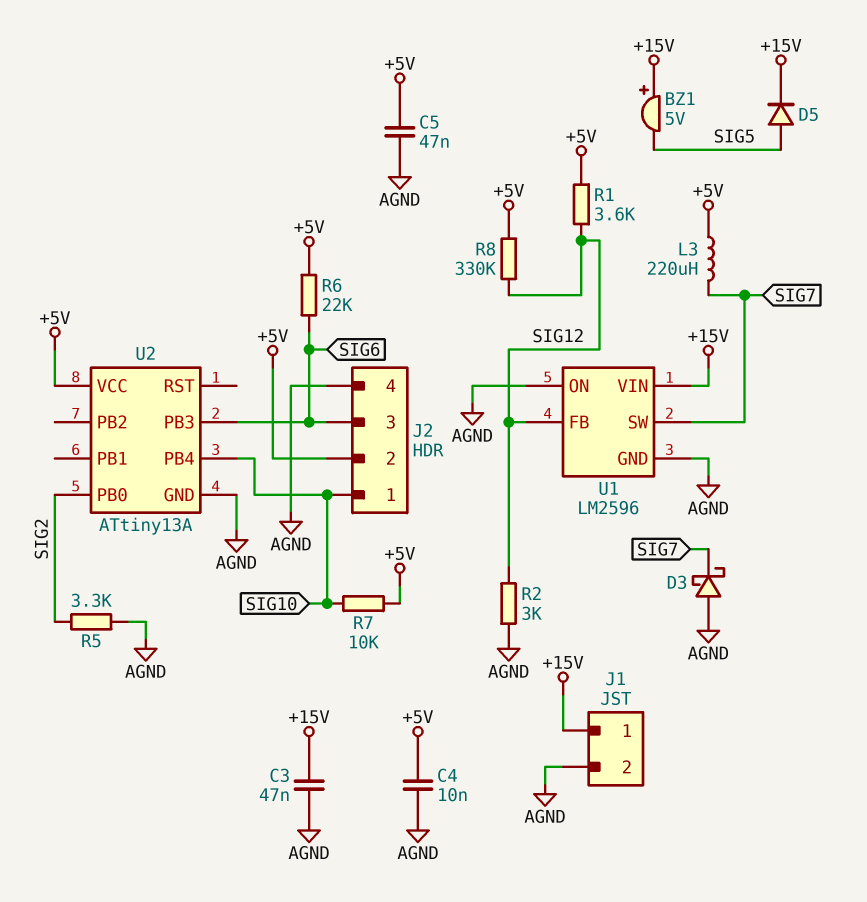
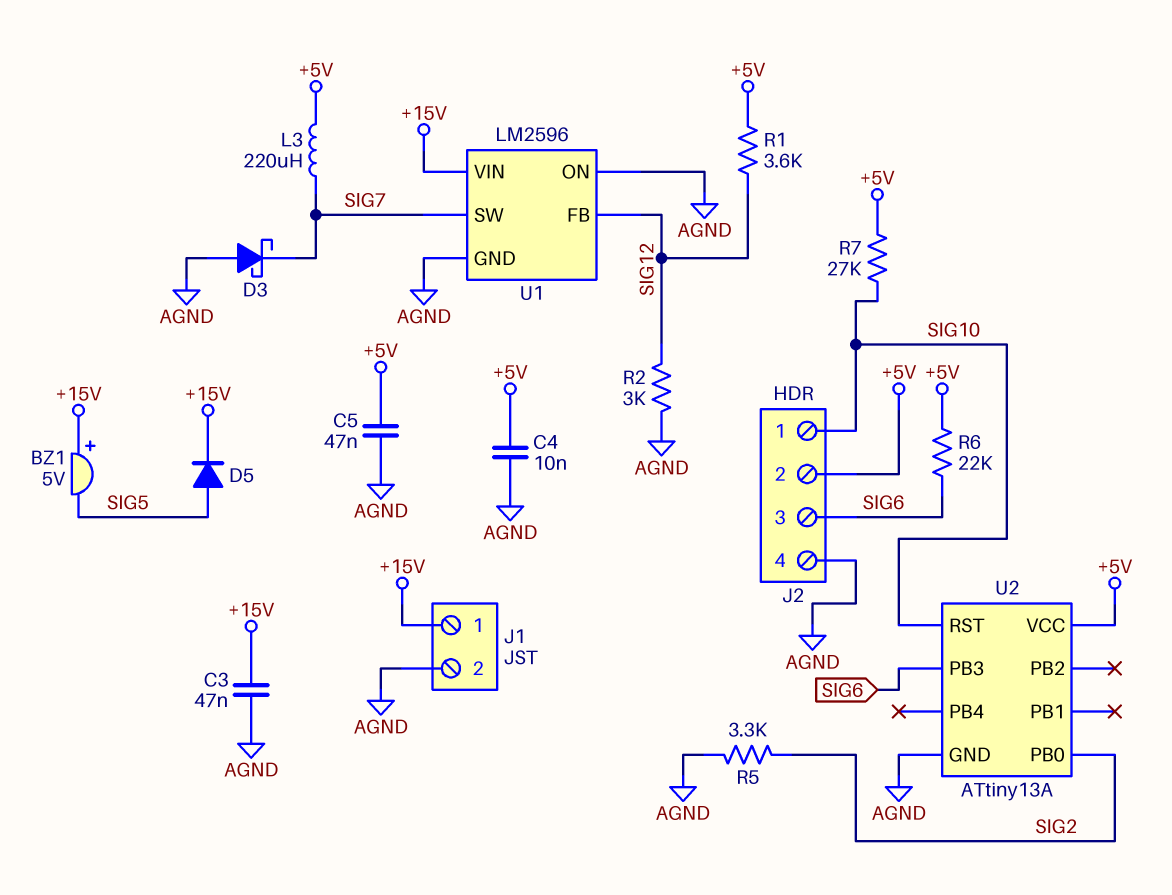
R7: 10k (+5V, SIG10) -> 27k (+5V, SIG10)
R8: 330k (+5V, SIG12) -> none
U2 pin PB4: SIG10 -> none
U2 pin RST: none -> SIG10

